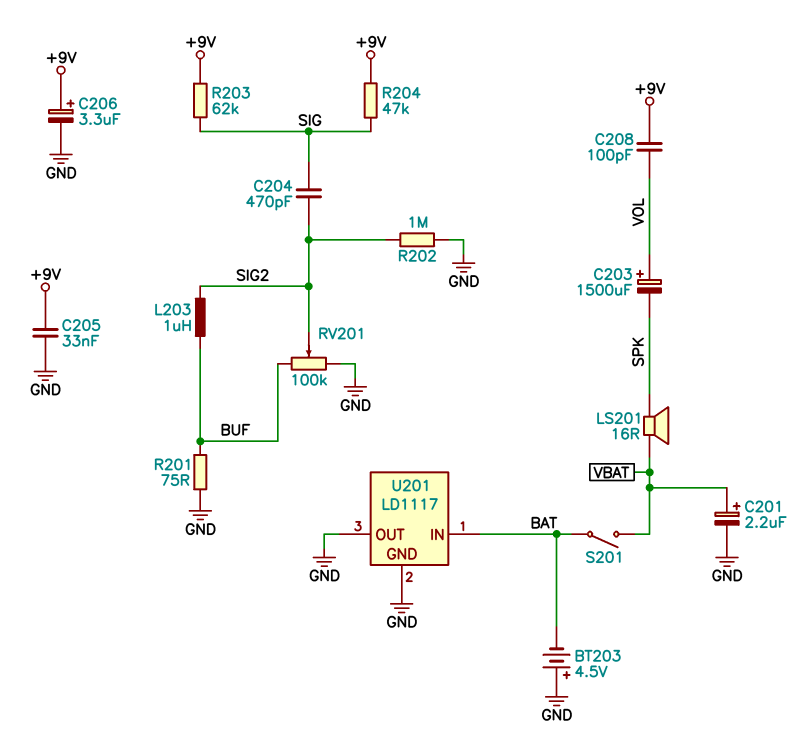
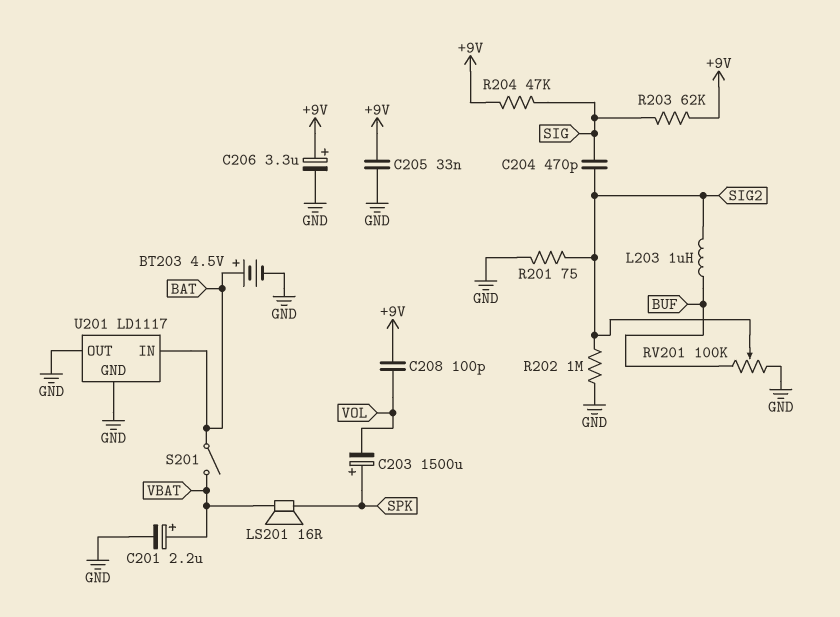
BT203: 4.5V (plus GND, minus BAT) -> 4.5V (plus BAT, minus GND)
C203: 1500uF (plus VOL, minus SPK) -> 1500uF (plus SPK, minus VOL)
R201: 75 (BUF, GND) -> 75 (GND, SIG2)

